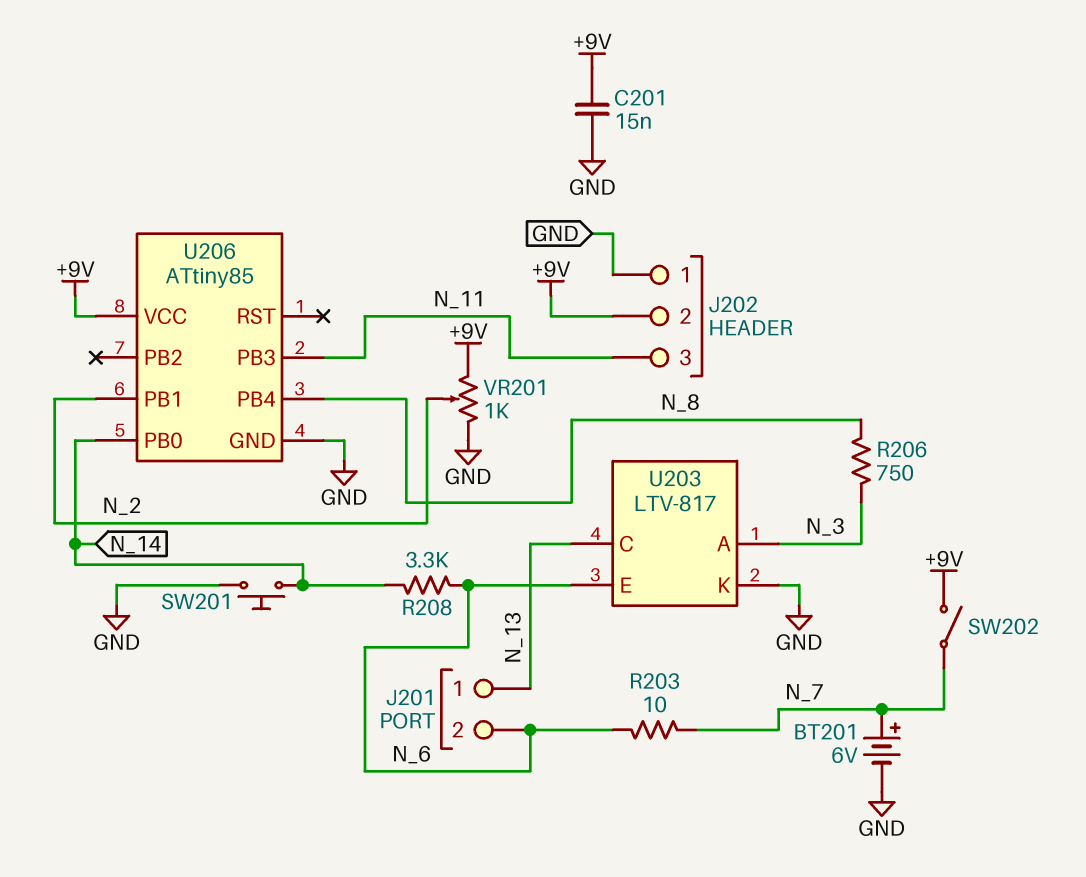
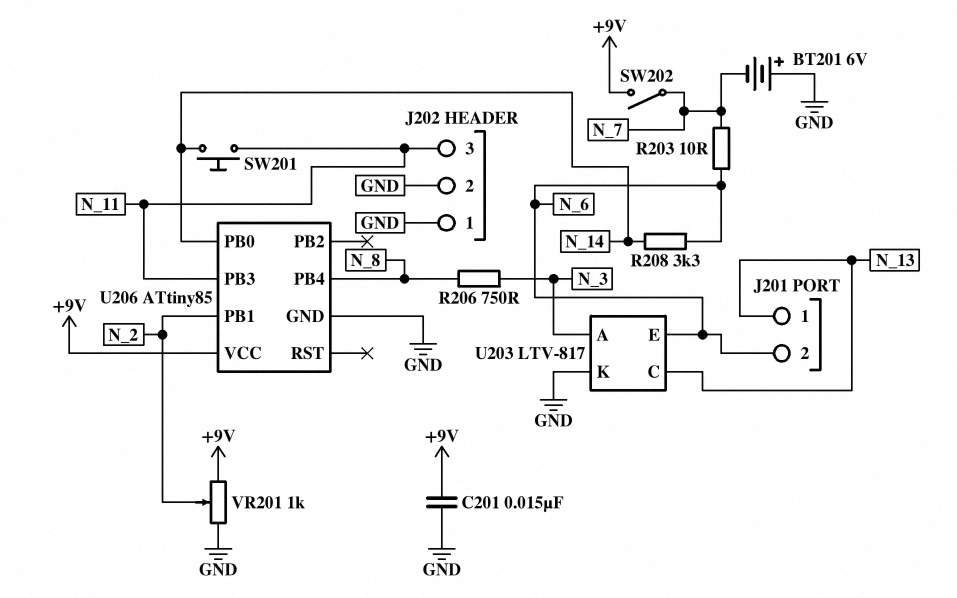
BT201: 6V (plus N_7, minus GND) -> 6V (plus GND, minus N_7)
J202 pin 2: +9V -> GND
SW201: button (GND, N_14) -> button (N_11, N_14)

